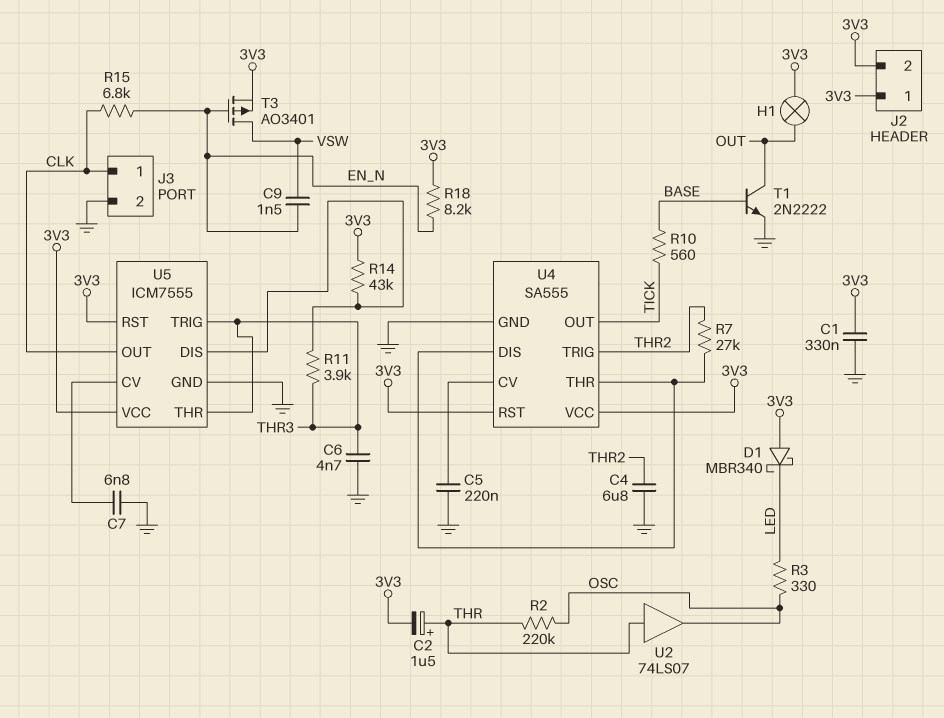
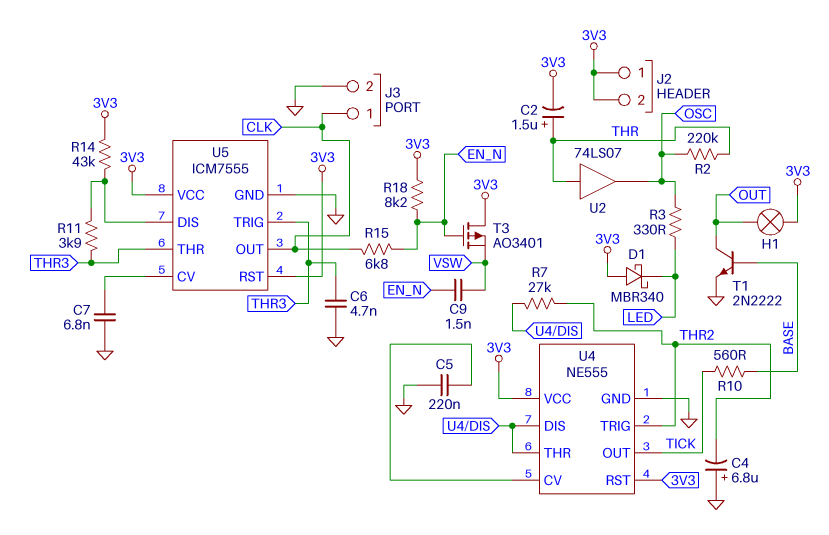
C1: 330nF (3V3, GND) -> none
C4: 6.8uF (GND, THR2) -> 6.8uF (plus GND, minus THR2)
T3: PMOS AO3401 (G EN_N, D VSW, S 3V3) -> PMOS AO3401 (G EN_N, D 3V3, S VSW)
U4: SA555 -> NE555

